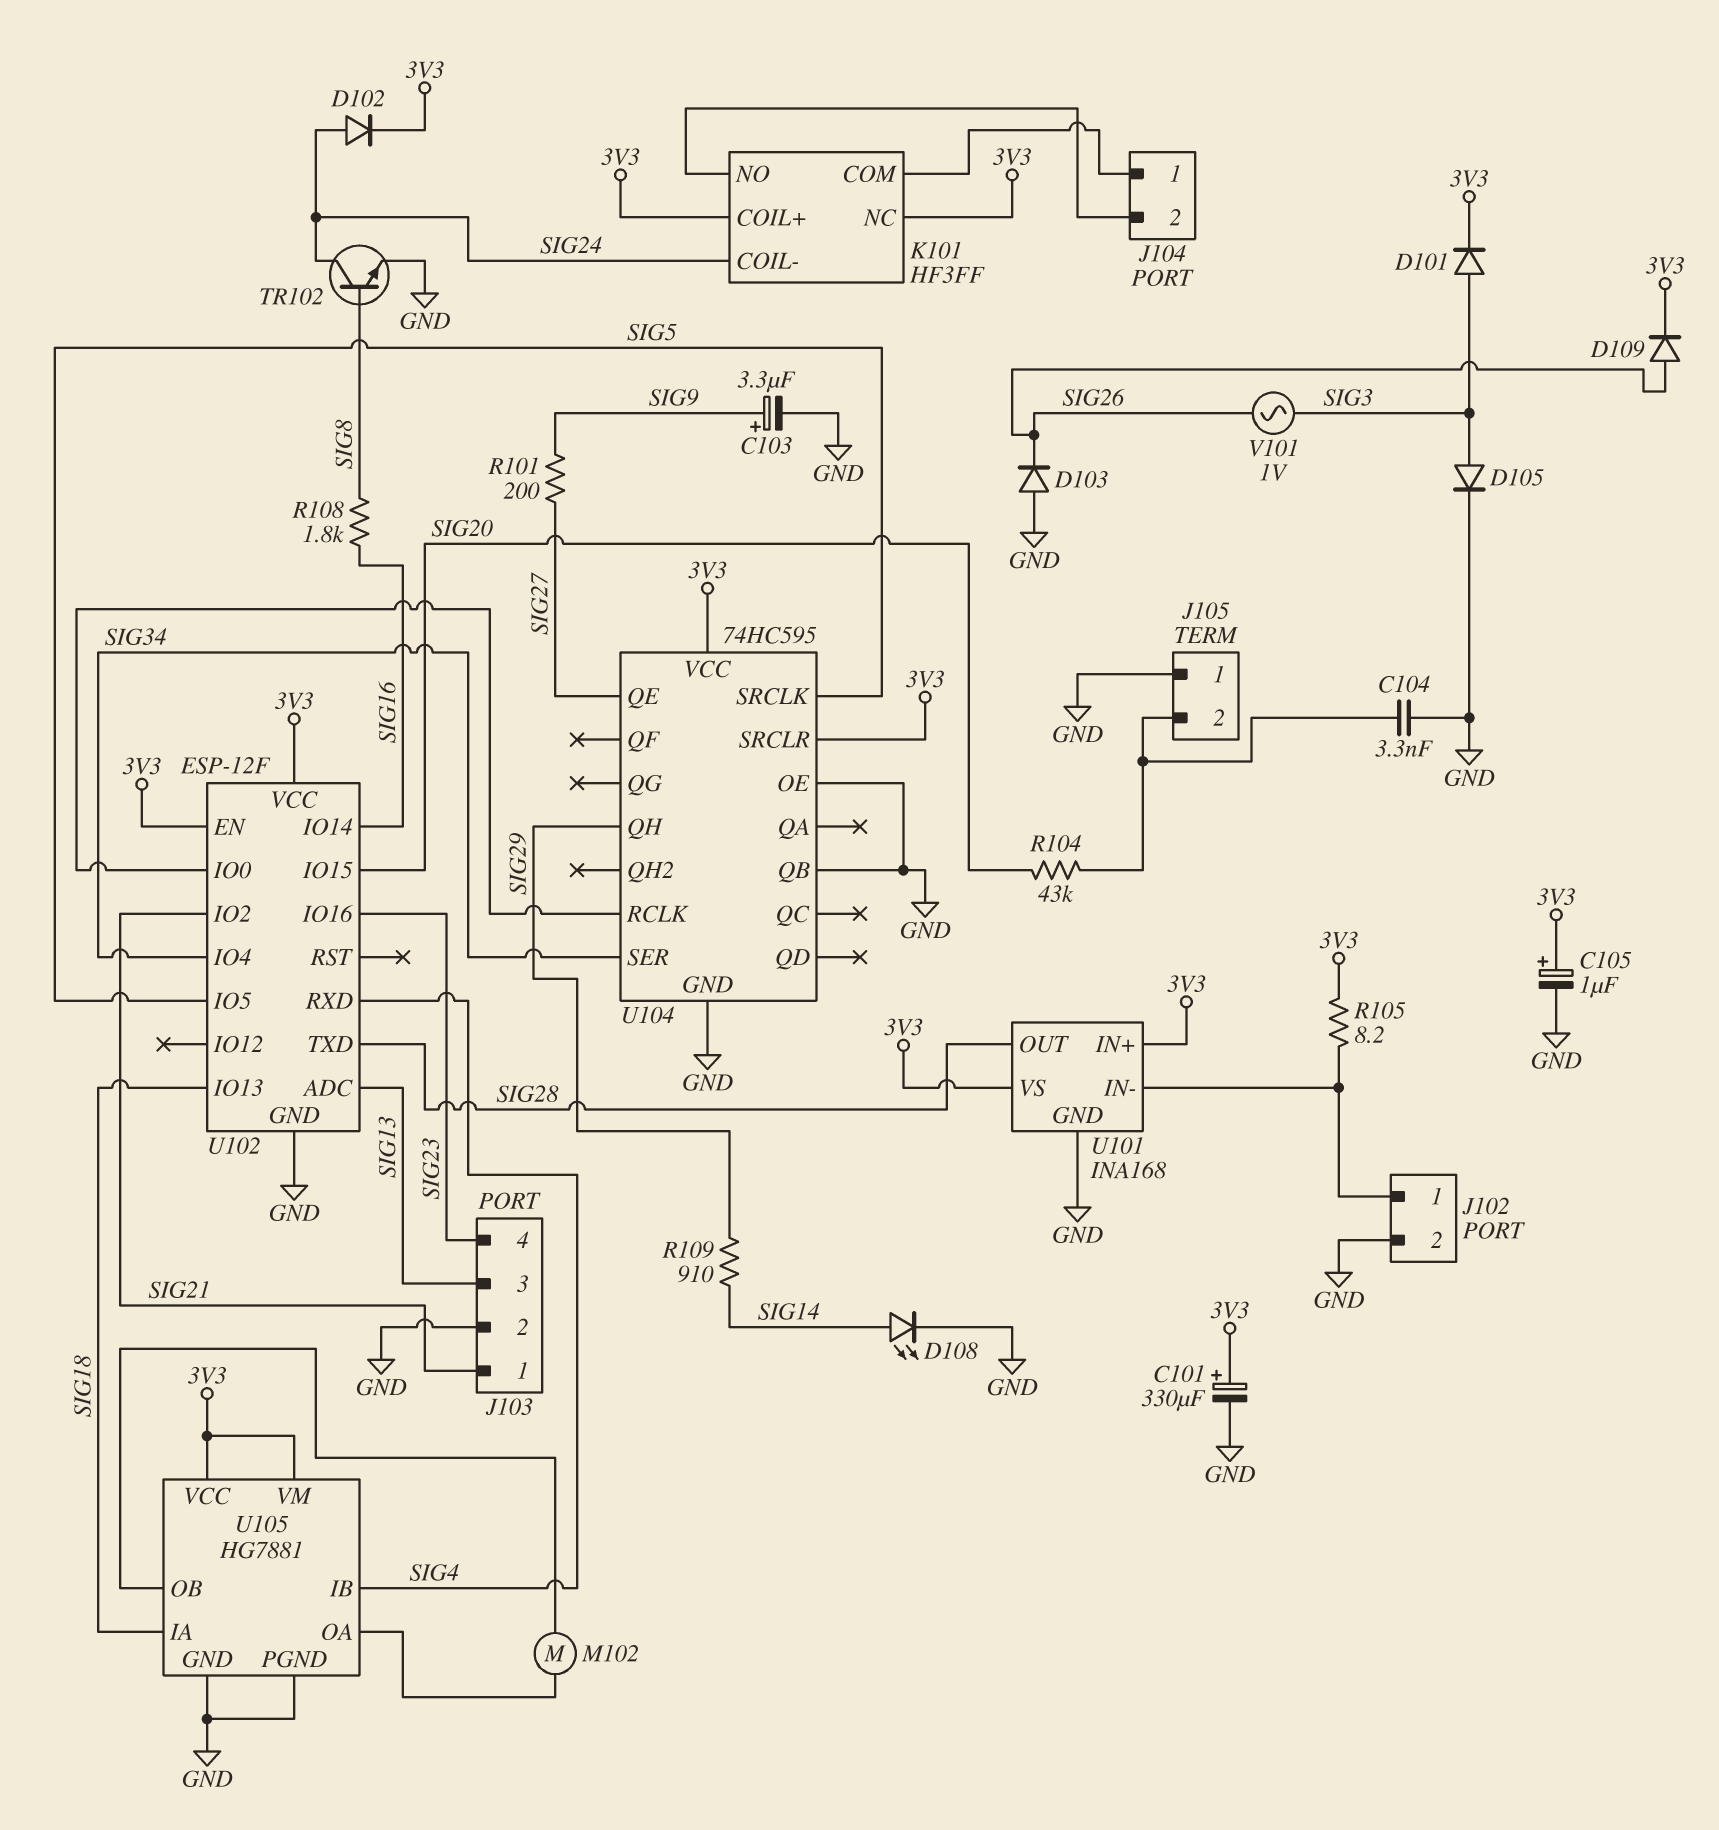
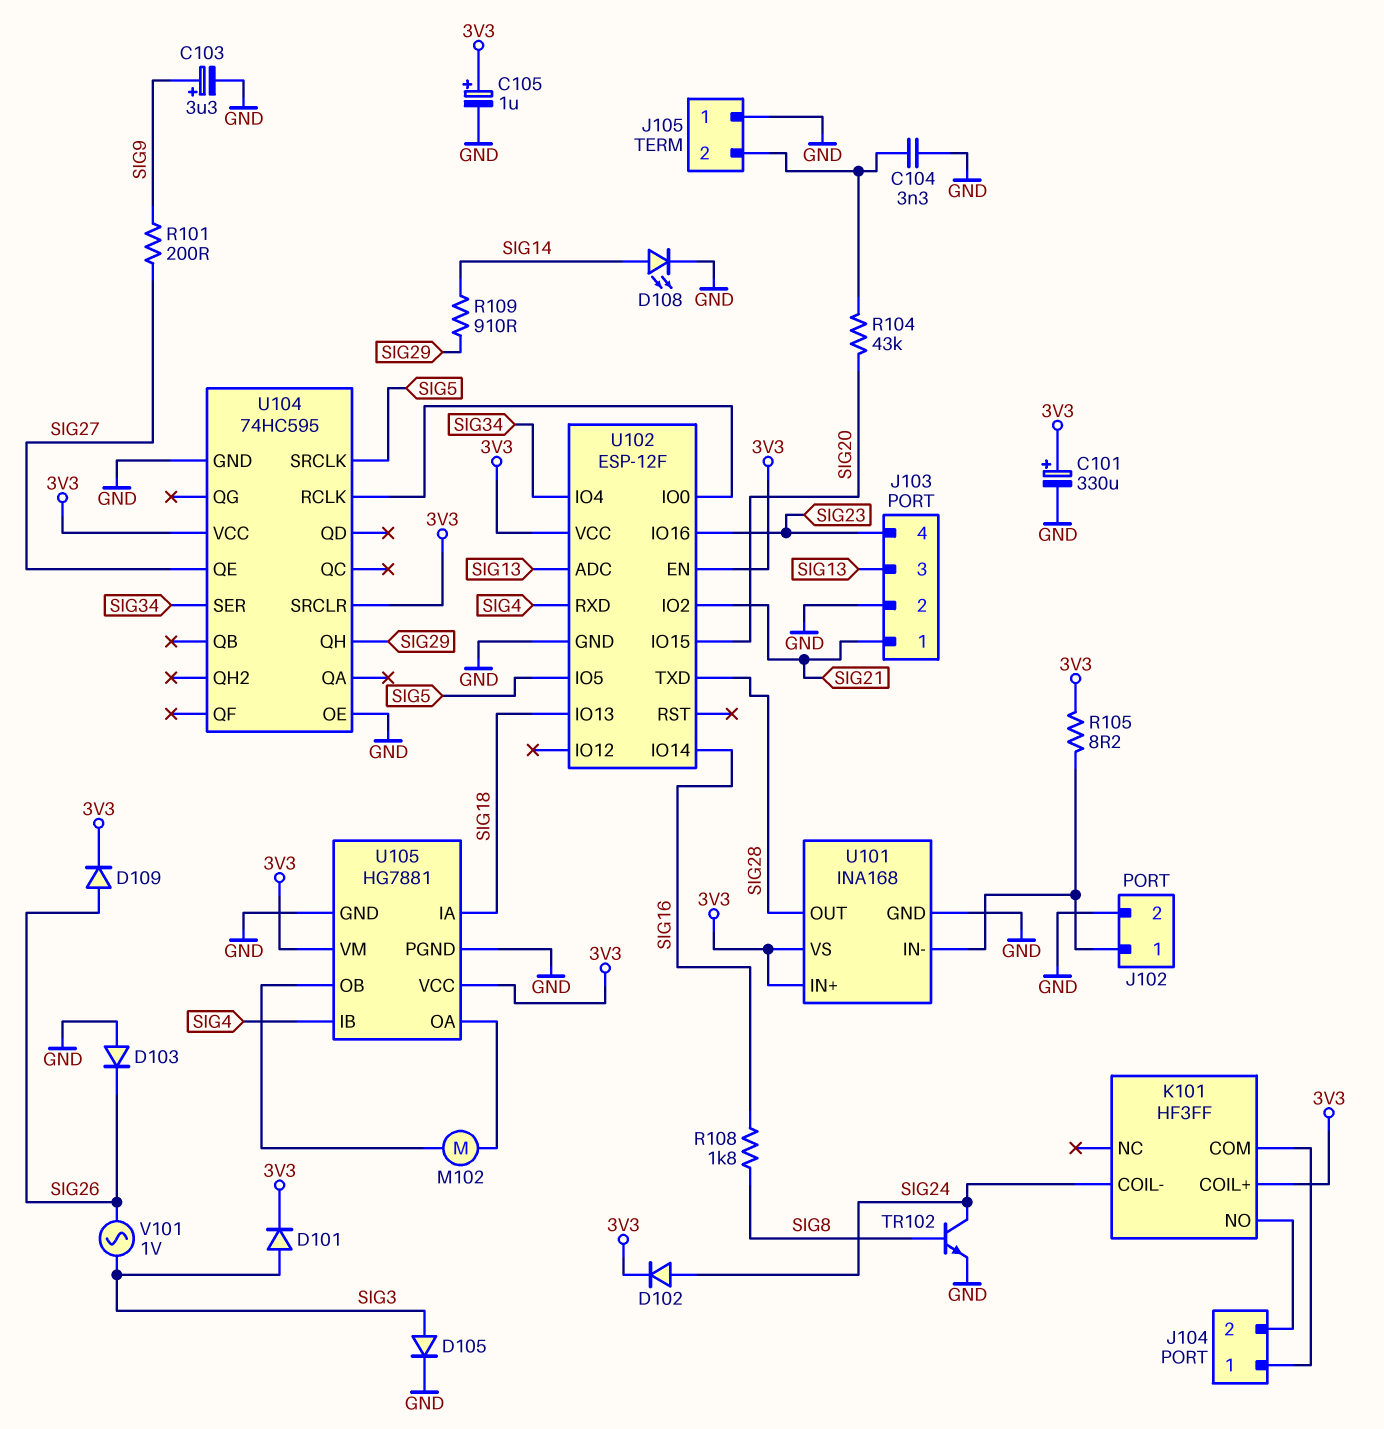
K101 pin NC: 3V3 -> none
U104 pin QB: GND -> none

